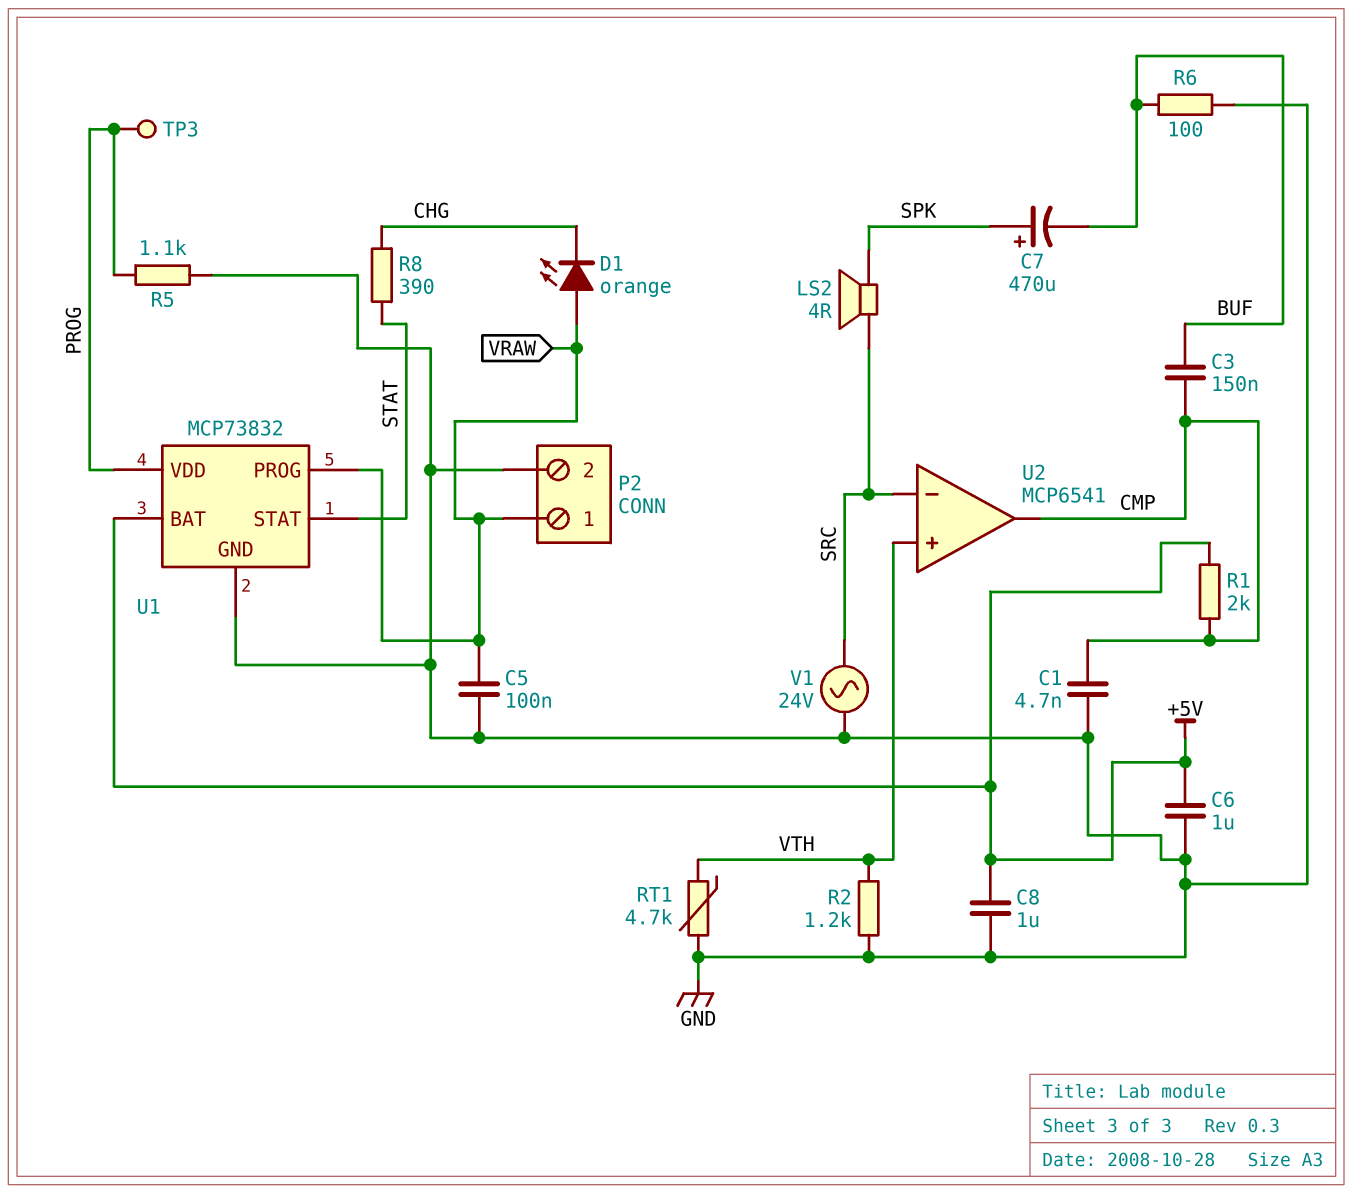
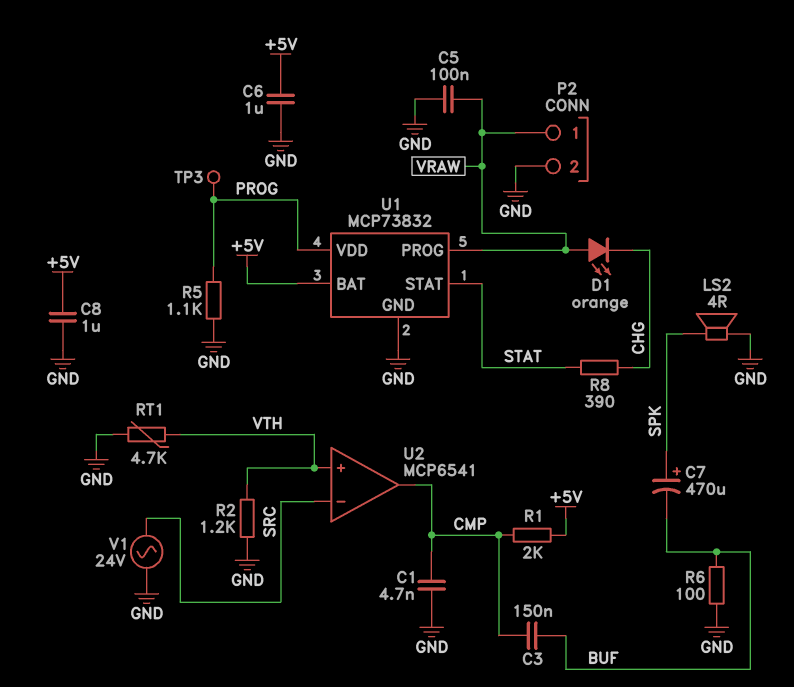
LS2: speaker 4R (SPK, SRC) -> speaker 4R (GND, SPK)

